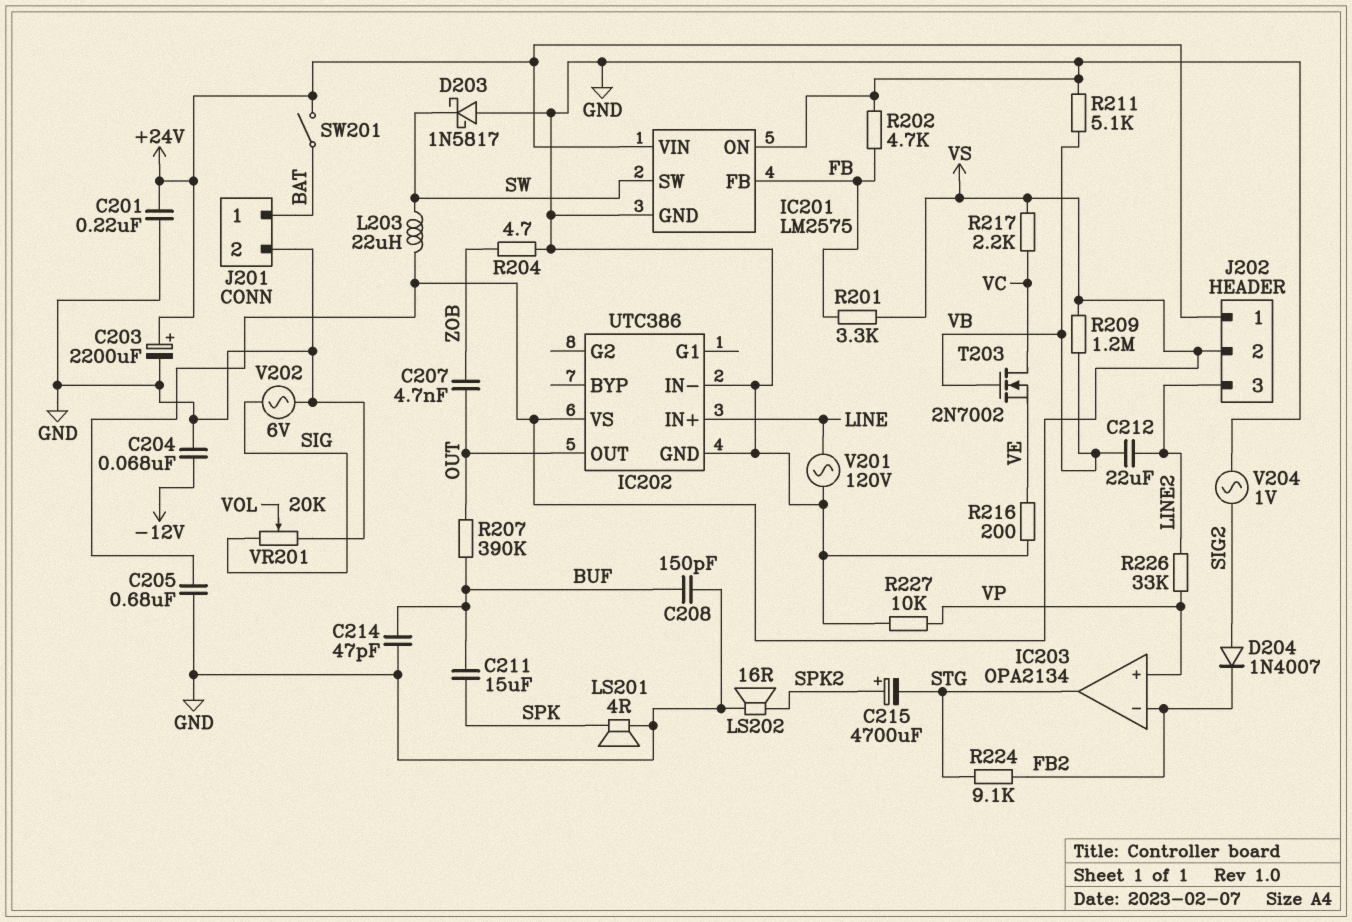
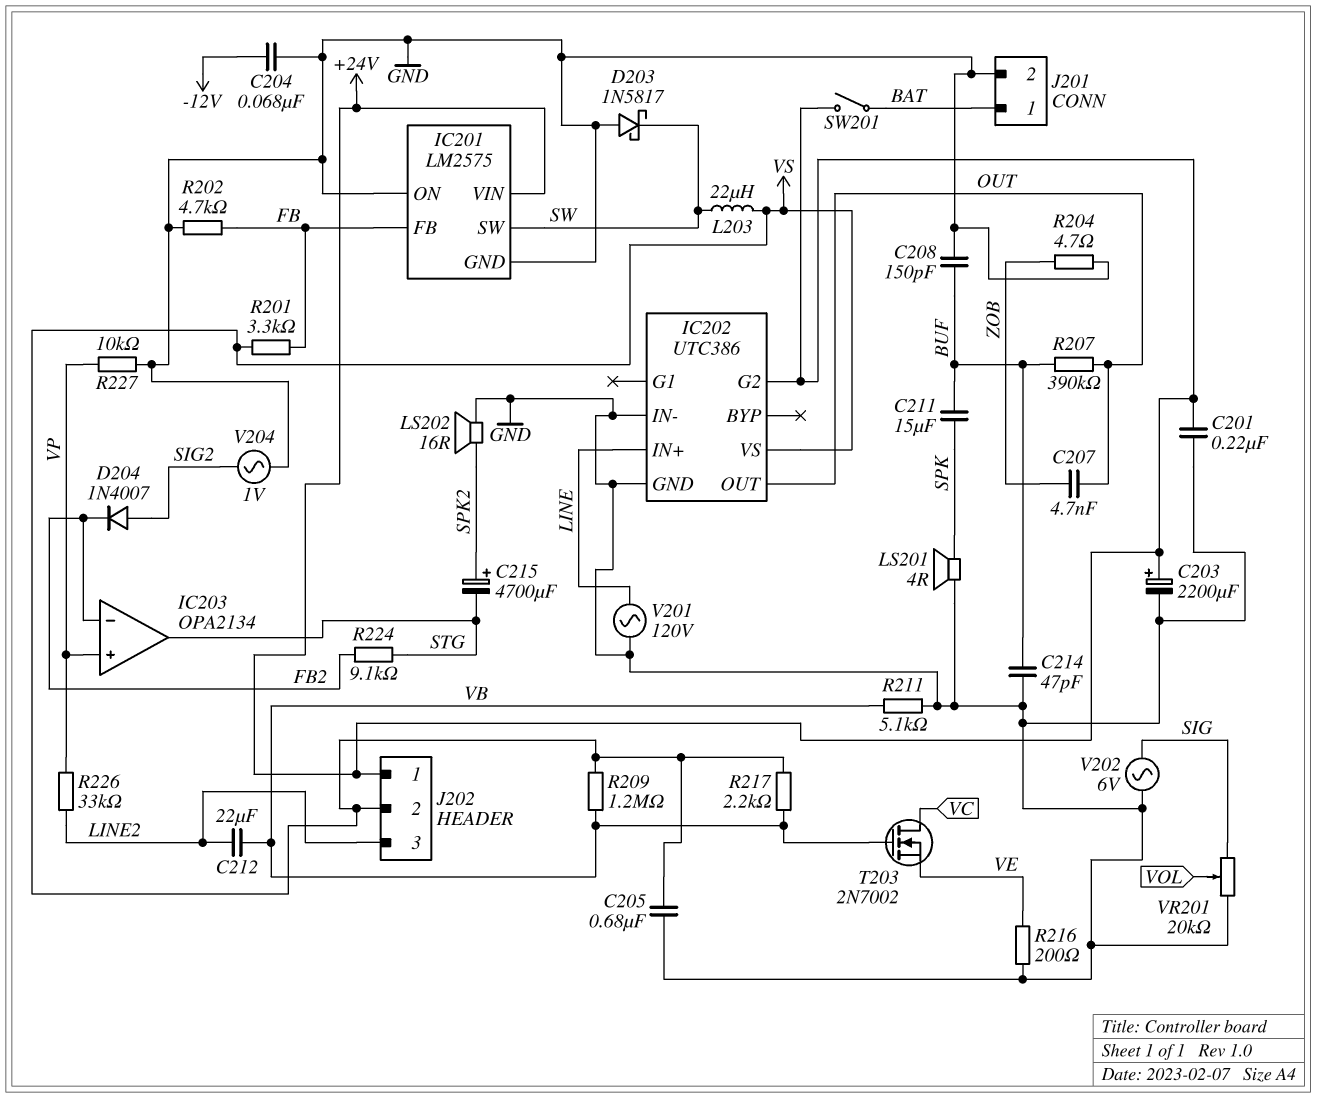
IC202 pin G2: none -> +24V
R217: 2.2k (VC, VS) -> 2.2k (VB, VS)

